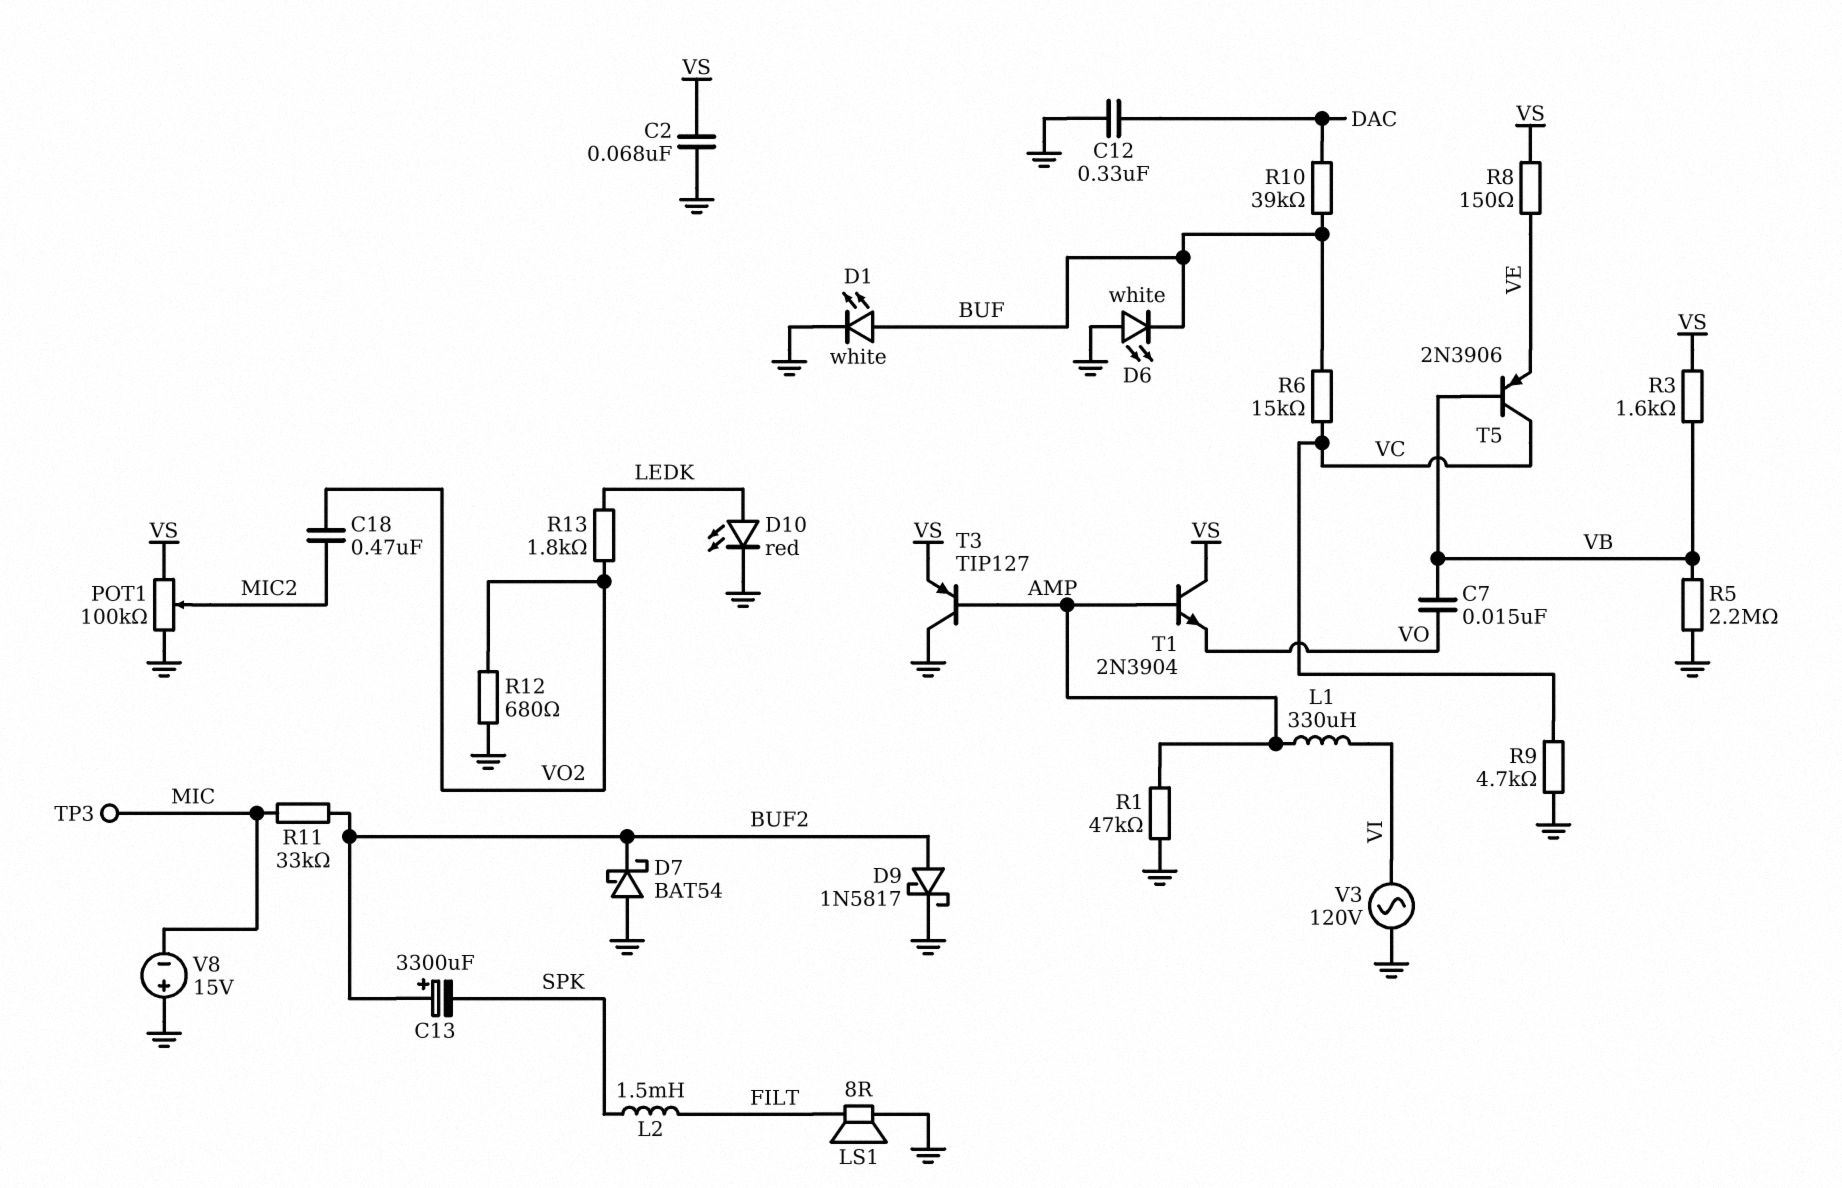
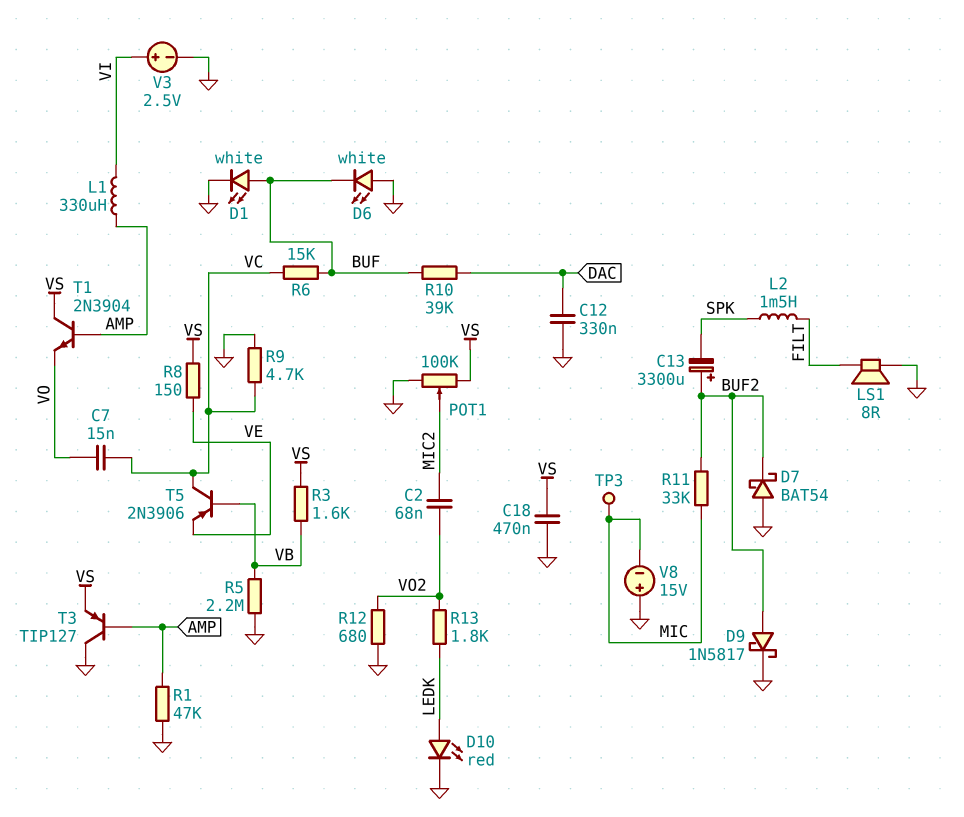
C2: 68nF (GND, VS) -> 68nF (MIC2, VO2)
C7: 15nF (VB, VO) -> 15nF (VC, VO)
C18: 470nF (MIC2, VO2) -> 470nF (GND, VS)
V3: AC 120V (GND, VI) -> 2.5V (plus VI, minus GND)

